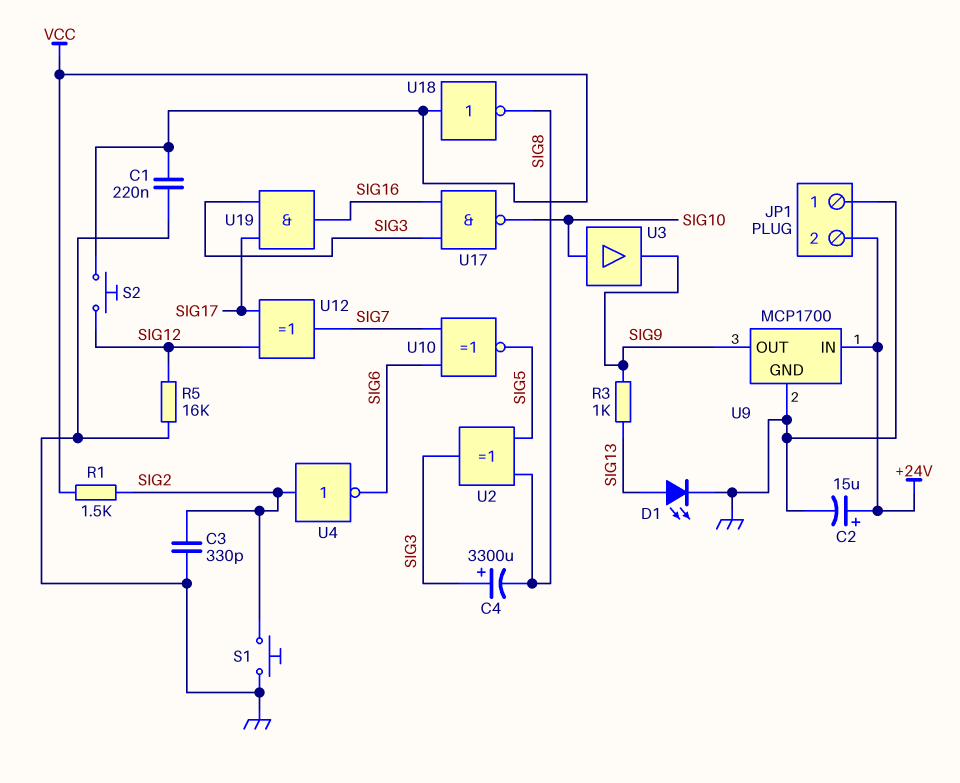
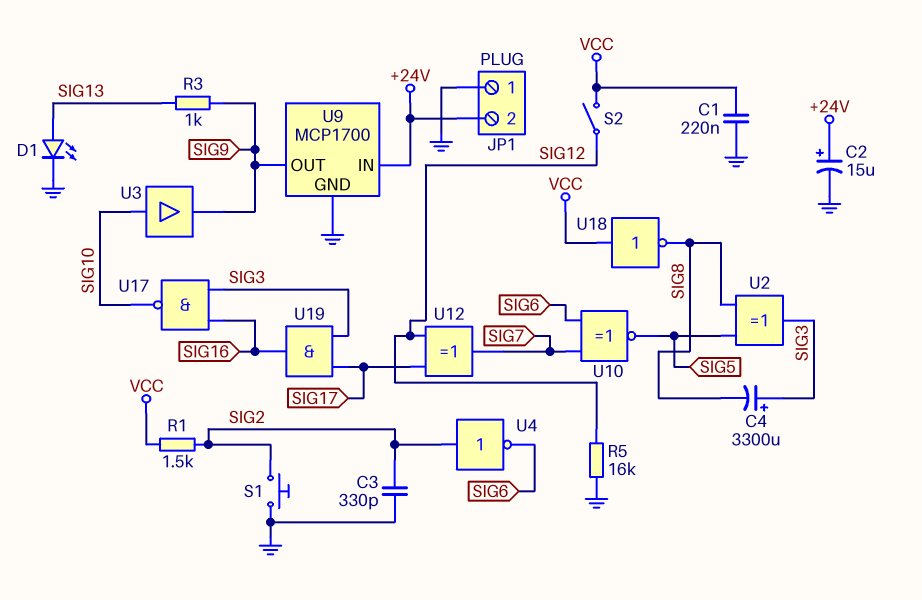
S2: button (SIG12, VCC) -> switch (SIG12, VCC)

